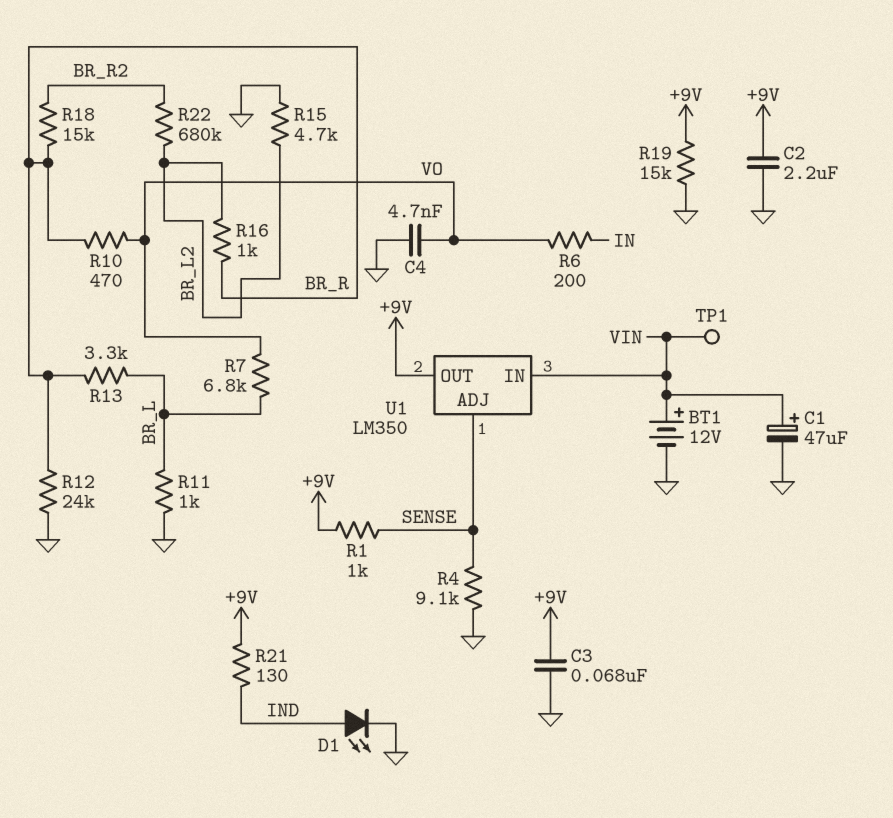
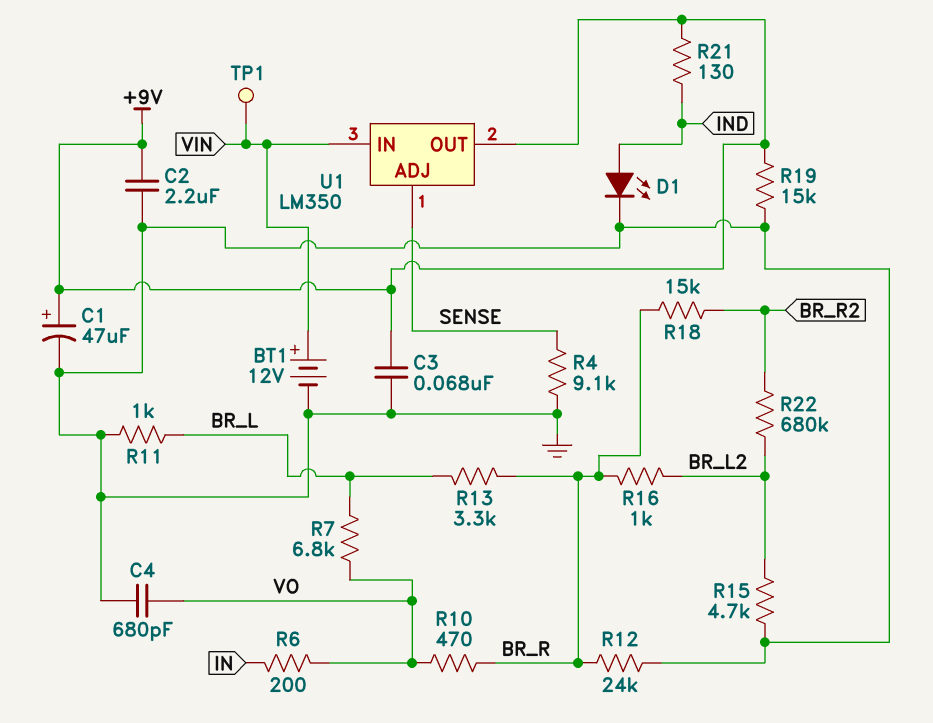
C1: 47uF (plus VIN, minus GND) -> 47uF (plus +9V, minus GND)
C4: 4.7nF (GND, VO) -> 680pF (GND, VO)
R1: 1k (+9V, SENSE) -> none

